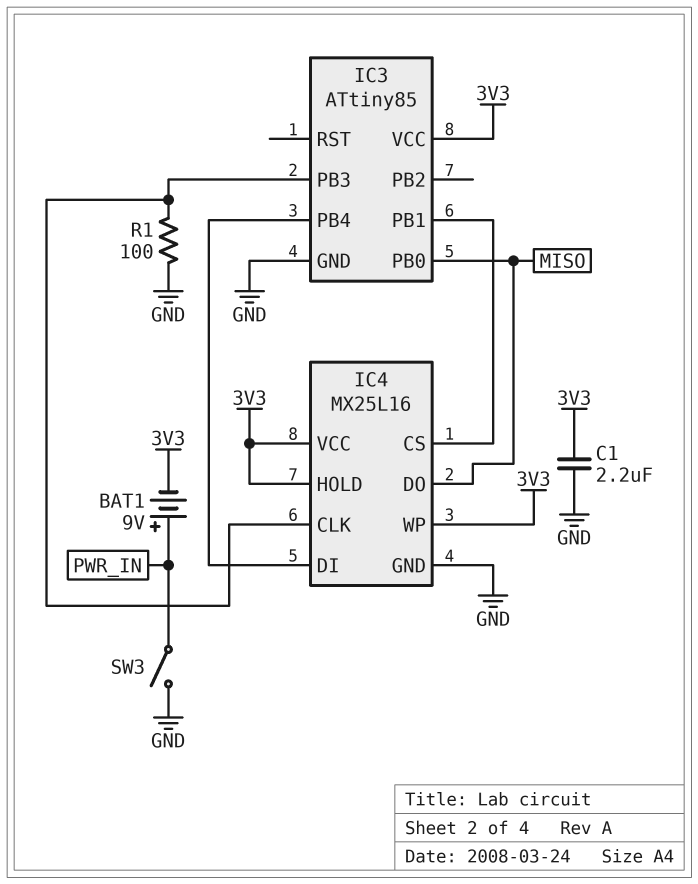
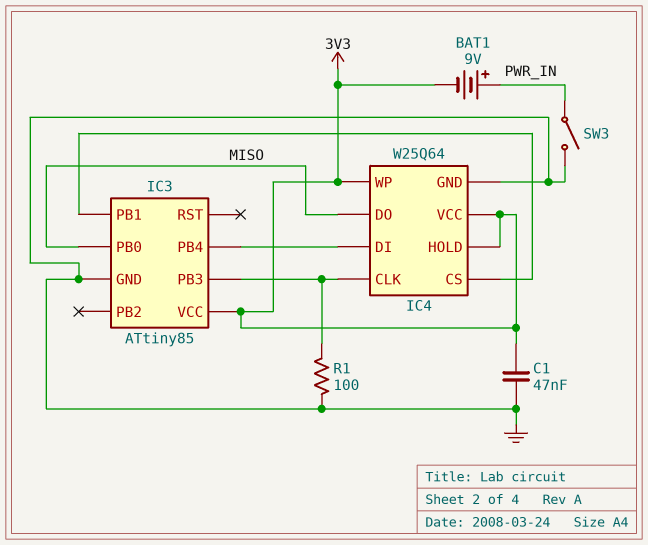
C1: 2.2uF (3V3, GND) -> 47nF (3V3, GND)
IC4: MX25L16 -> W25Q64

